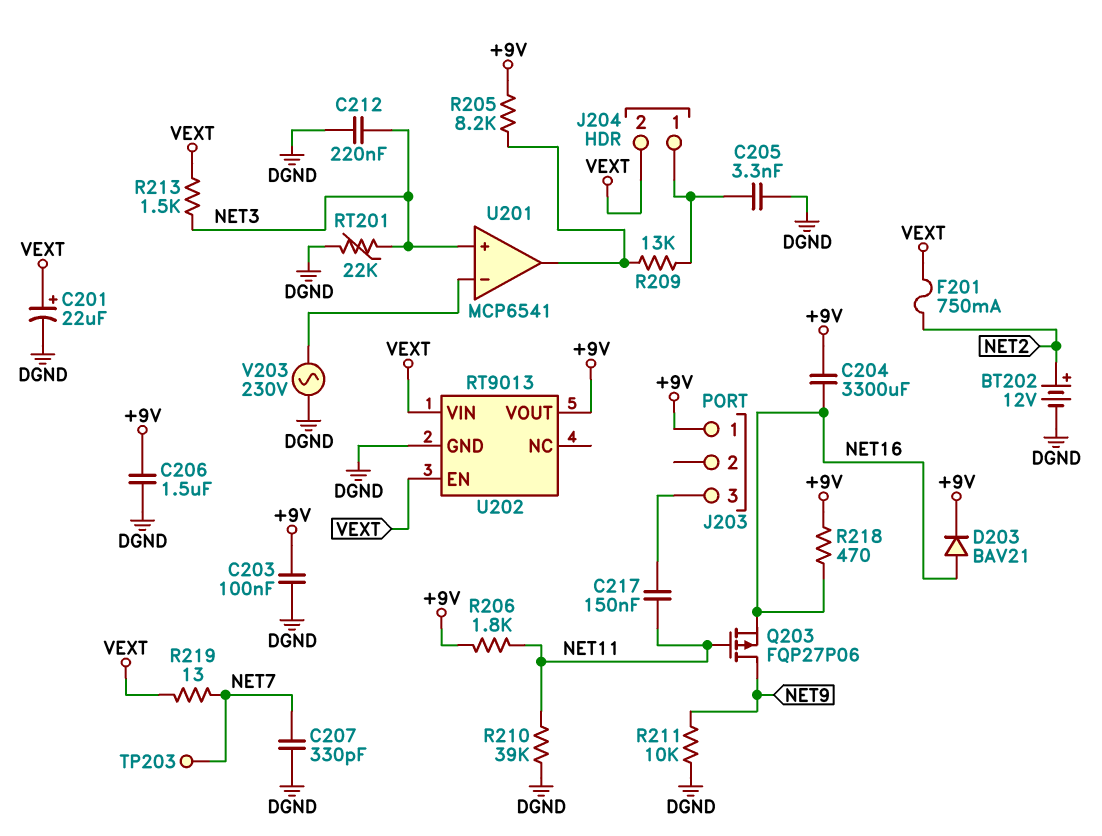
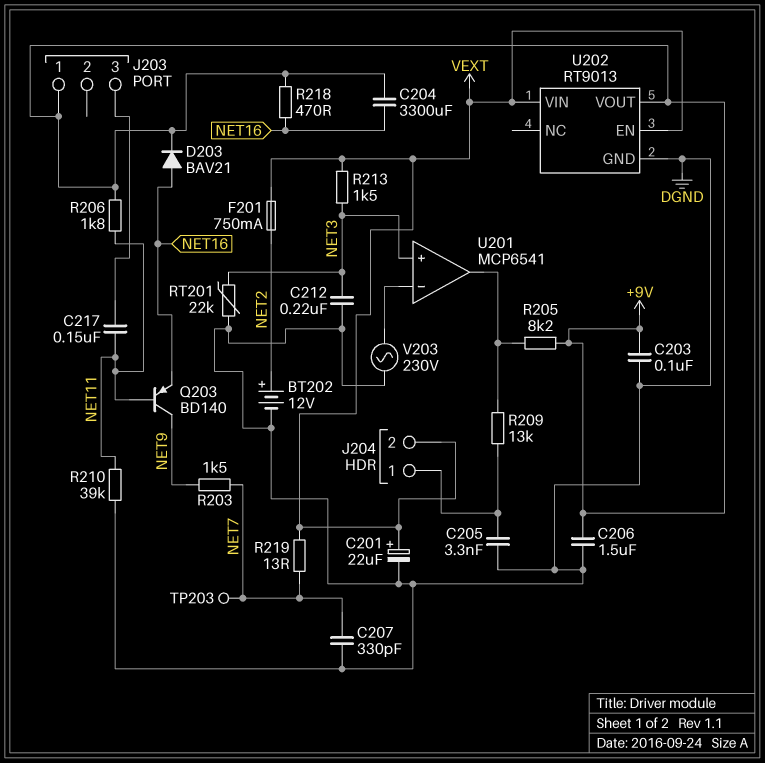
Q203: PMOS FQP27P06 (G NET11, D NET9, S NET16) -> PNP BD140 (B NET11, C NET9, E NET16)
R203: none -> 1.5k (NET7, NET9)
R211: 10k (DGND, NET9) -> none

